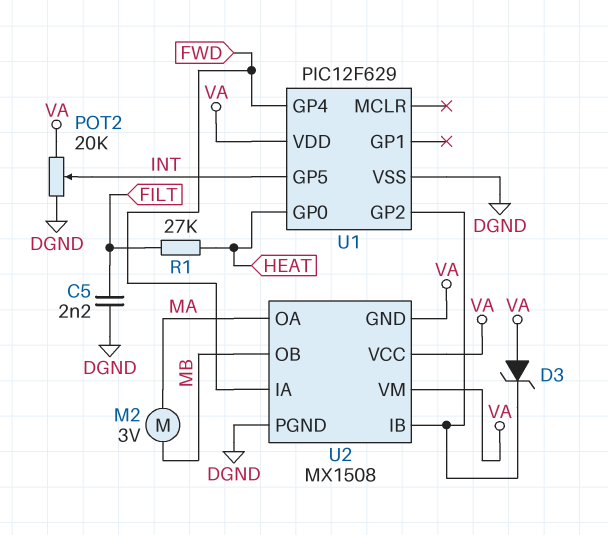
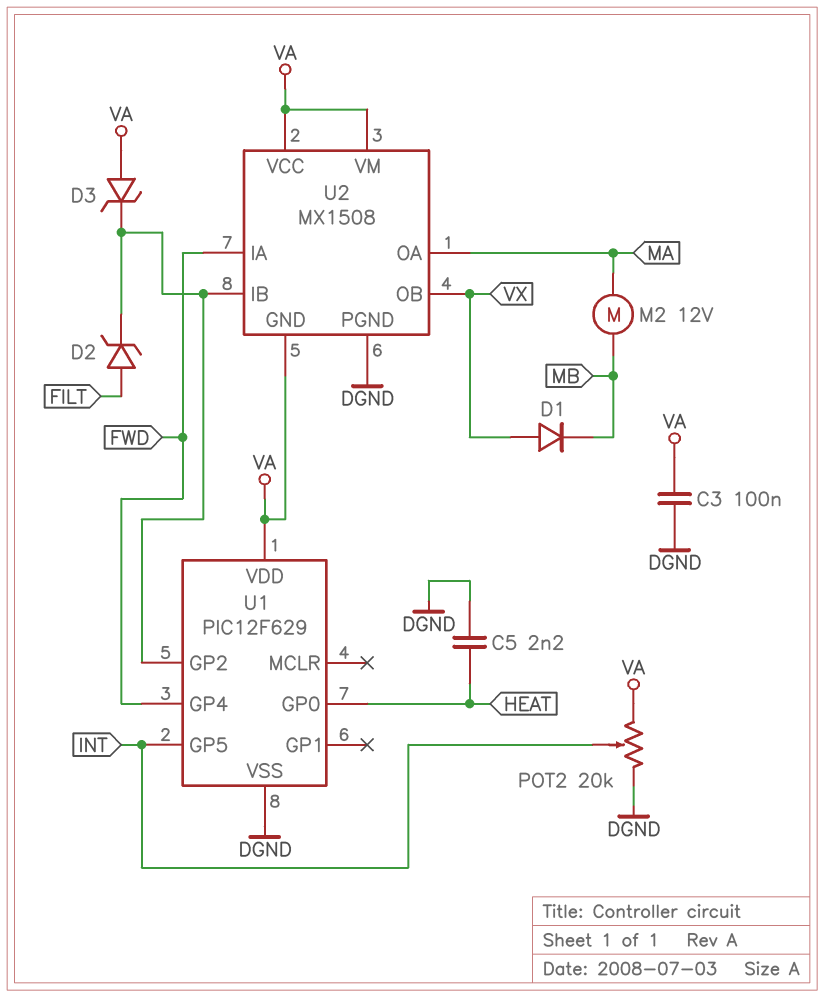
C3: none -> 100nF (DGND, VA)
C5: 2.2nF (DGND, FILT) -> 2.2nF (DGND, HEAT)
D1: none -> diode (A VX, K MB)
D2: none -> zener (A FILT, K U1/GP2)
M2: motor 3V (MA, MB) -> motor 12V (MA, MB)
R1: 27k (FILT, HEAT) -> none
U2 pin OB: MB -> VX

